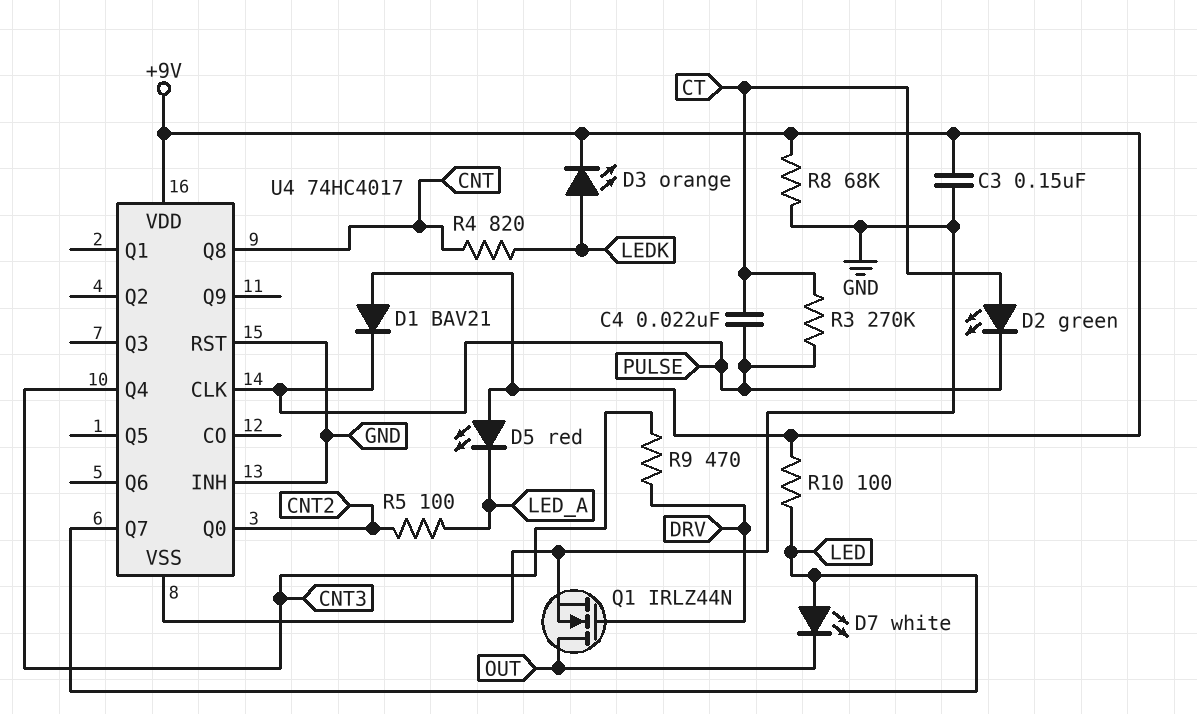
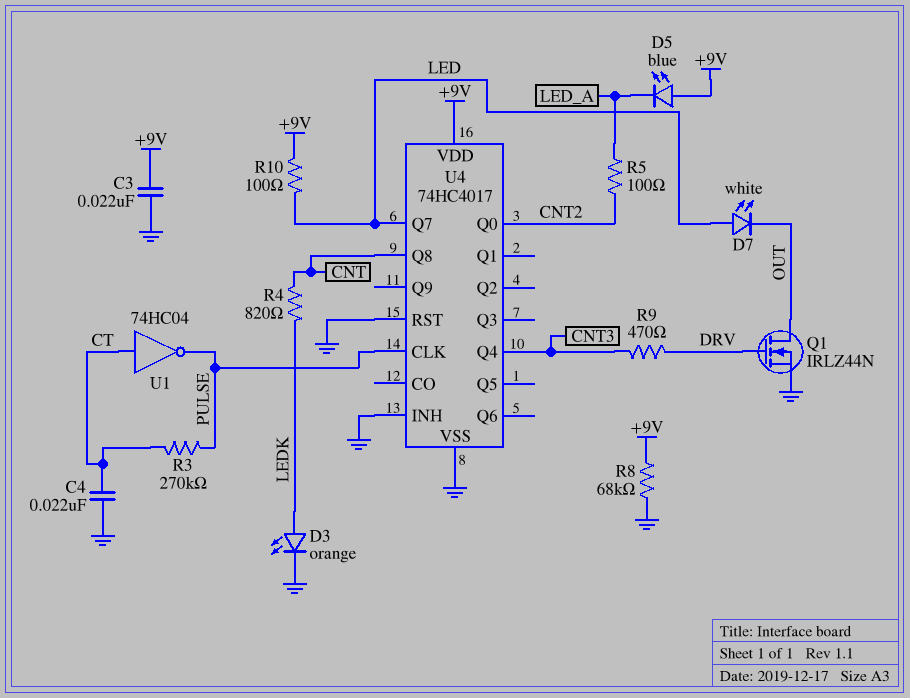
C3: 150nF (+9V, GND) -> 22nF (+9V, GND)
C4: 22nF (CT, PULSE) -> 22nF (CT, GND)
D1: diode BAV21 (A +9V, K PULSE) -> none
D2: LED green (A CT, K PULSE) -> none
D3: LED orange (A LEDK, K +9V) -> LED orange (A LEDK, K GND)
D5: LED red (A +9V, K LED_A) -> LED blue (A +9V, K LED_A)
U1: none -> NOT 74HC04 (in CT, out PULSE)

